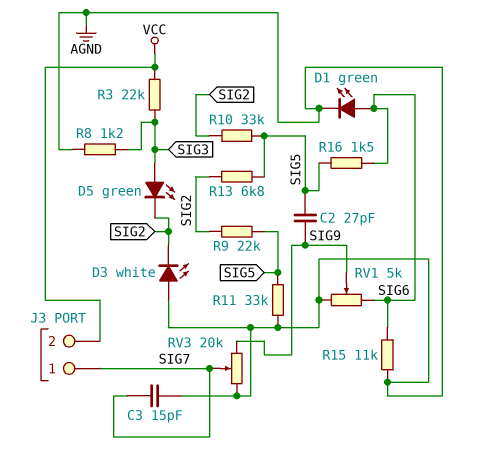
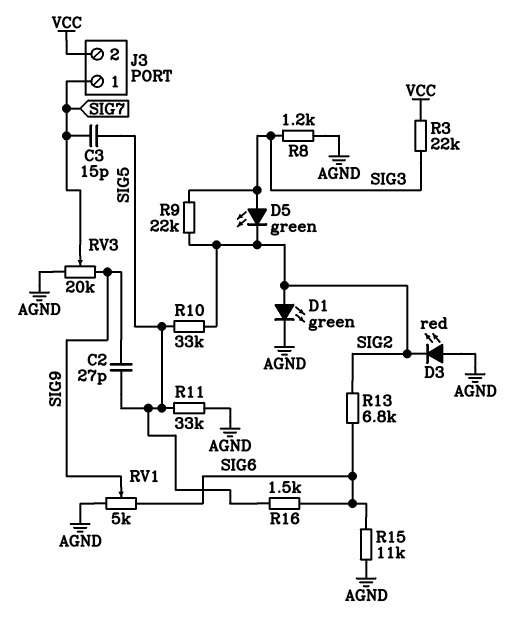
C3: 15pF (AGND, SIG7) -> 15pF (SIG5, SIG7)
D1: LED green (A SIG6, K AGND) -> LED green (A SIG2, K AGND)
D3: LED white (A AGND, K SIG2) -> LED red (A AGND, K SIG2)
R9: 22k (SIG2, SIG5) -> 22k (SIG2, SIG3)
R13: 6.8k (SIG2, SIG5) -> 6.8k (SIG2, SIG6)

